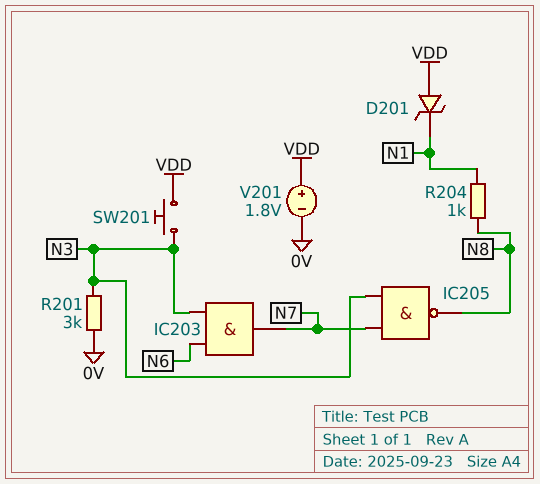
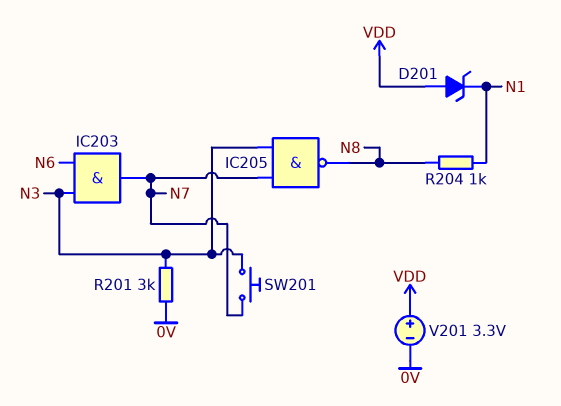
SW201: button (N3, VDD) -> button (N3, N7)
V201: 1.8V (plus VDD, minus 0V) -> 3.3V (plus VDD, minus 0V)

